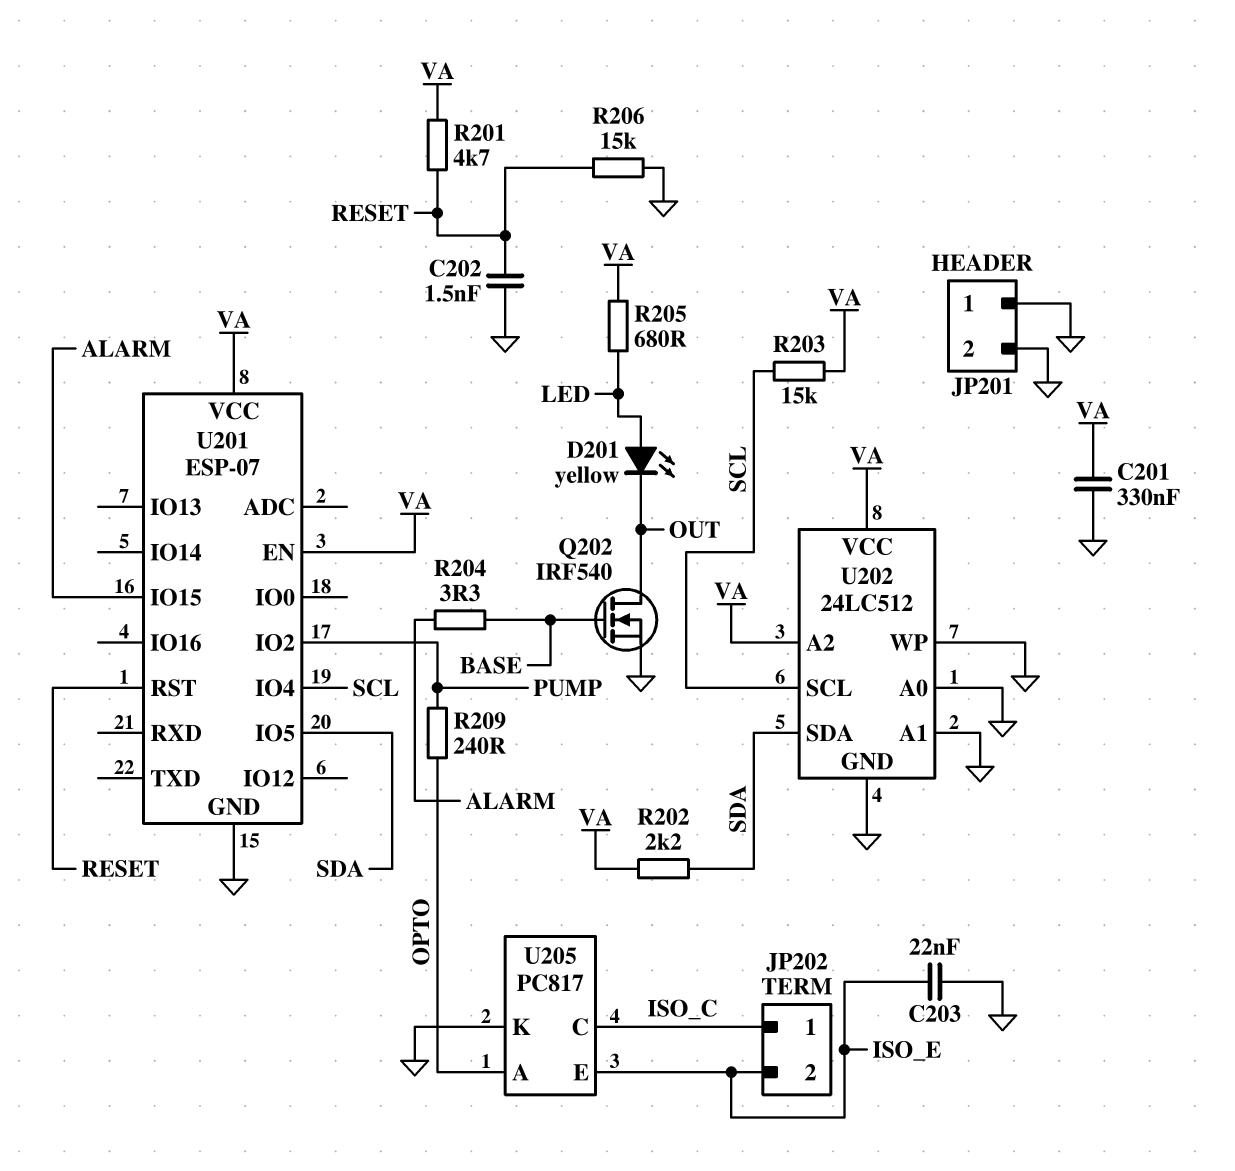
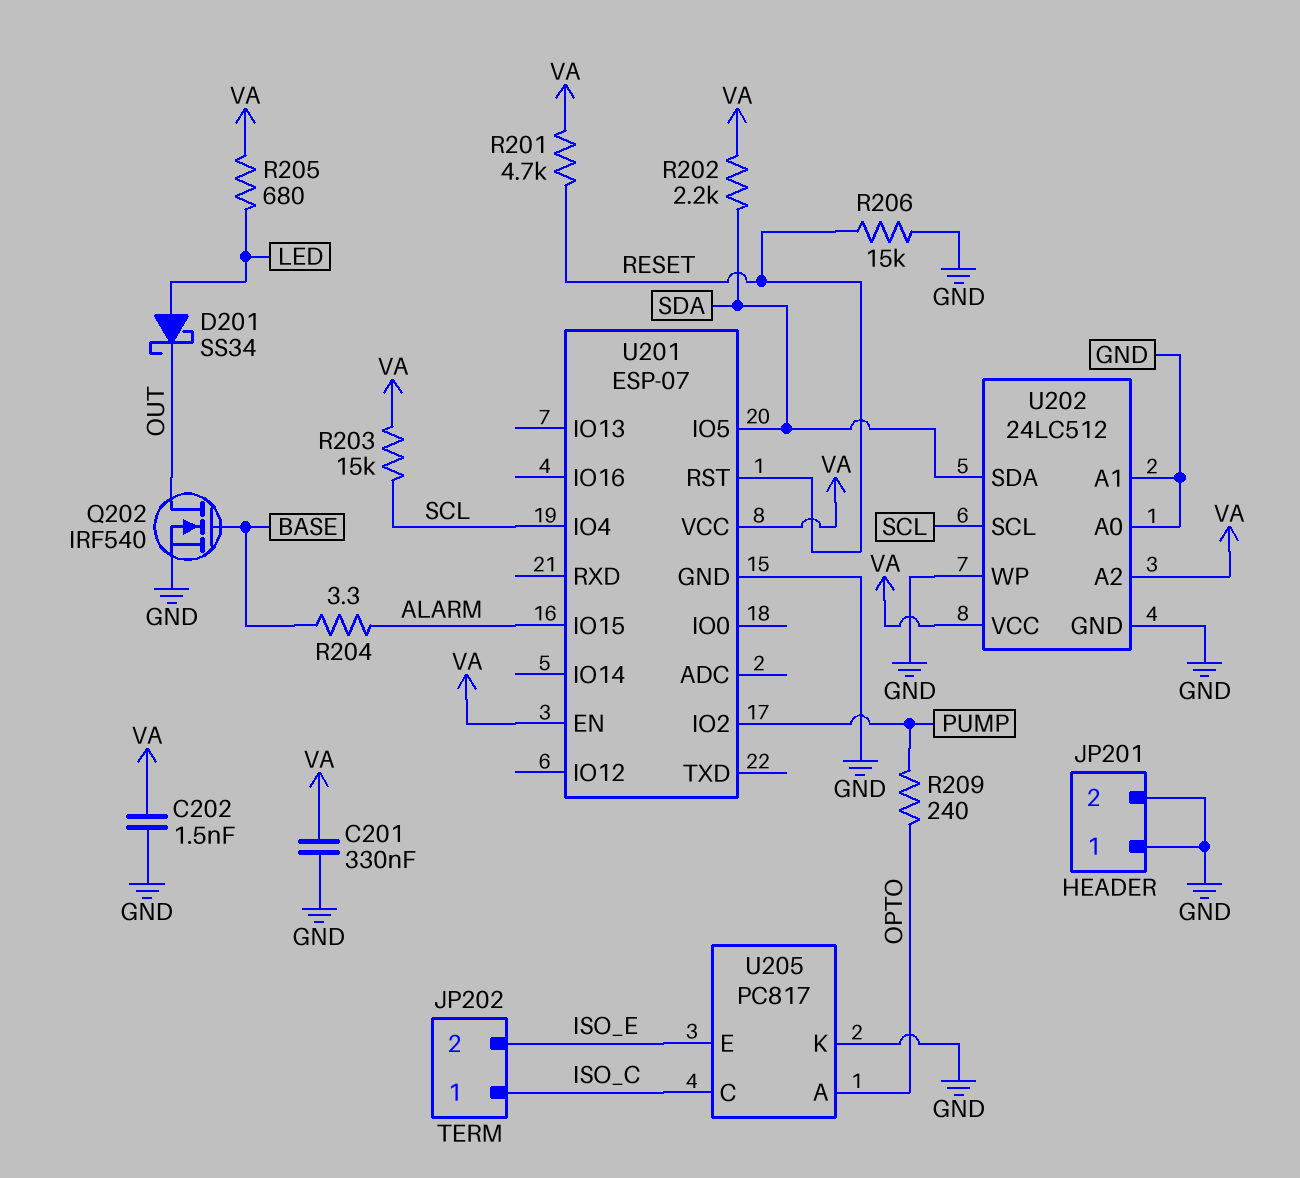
C202: 1.5nF (GND, RESET) -> 1.5nF (GND, VA)
C203: 22nF (GND, ISO_E) -> none
D201: LED yellow (A LED, K OUT) -> schottky SS34 (A LED, K OUT)

